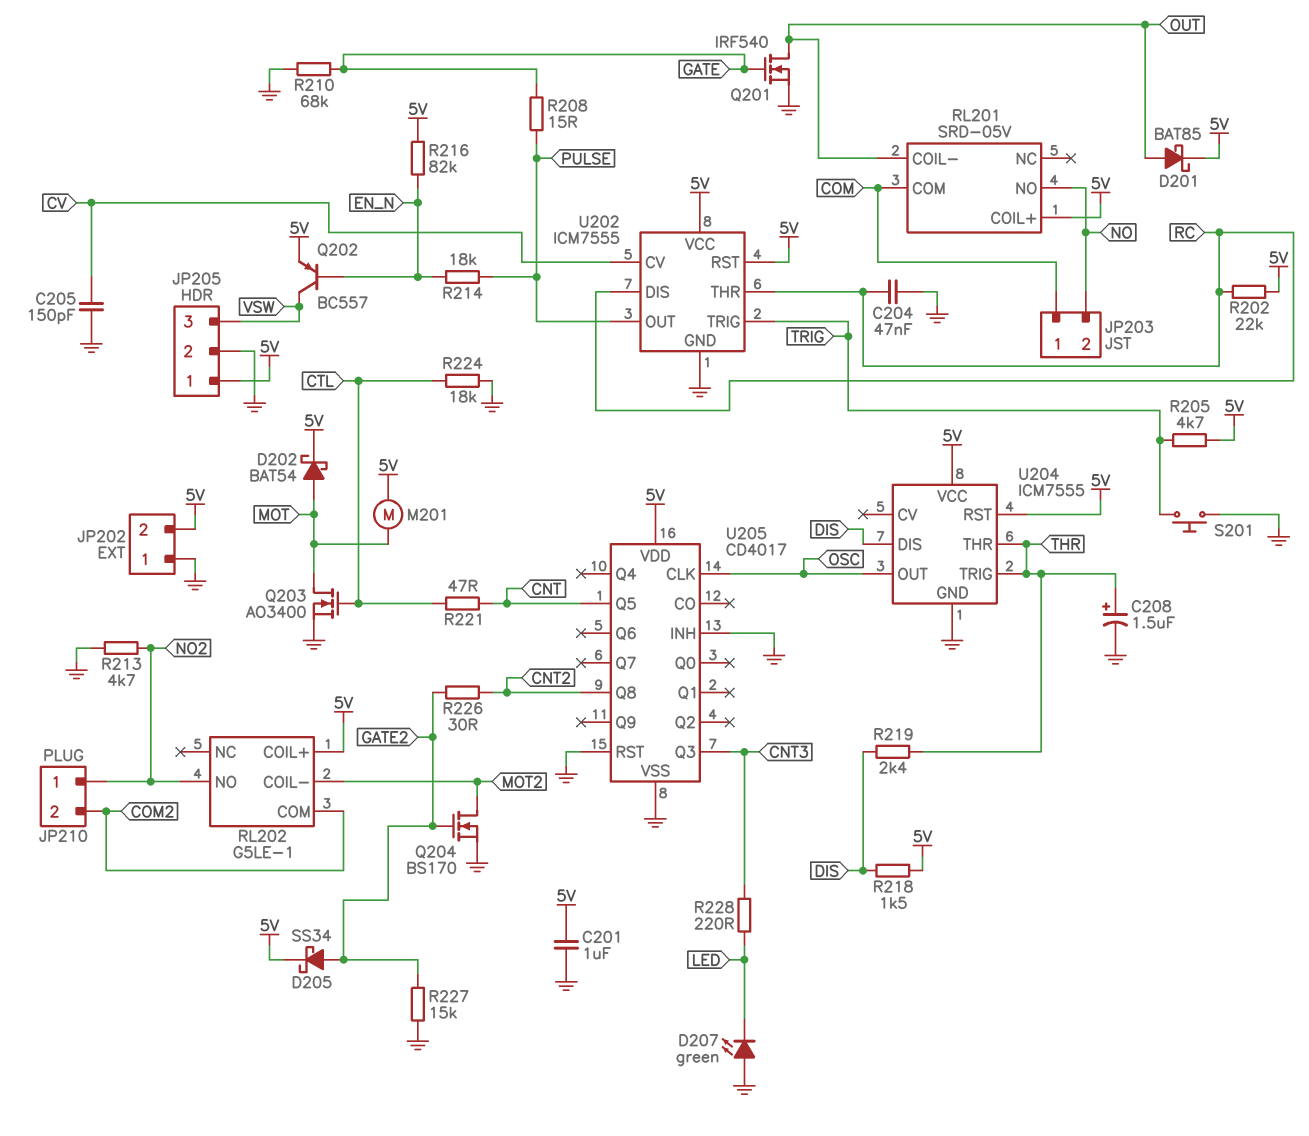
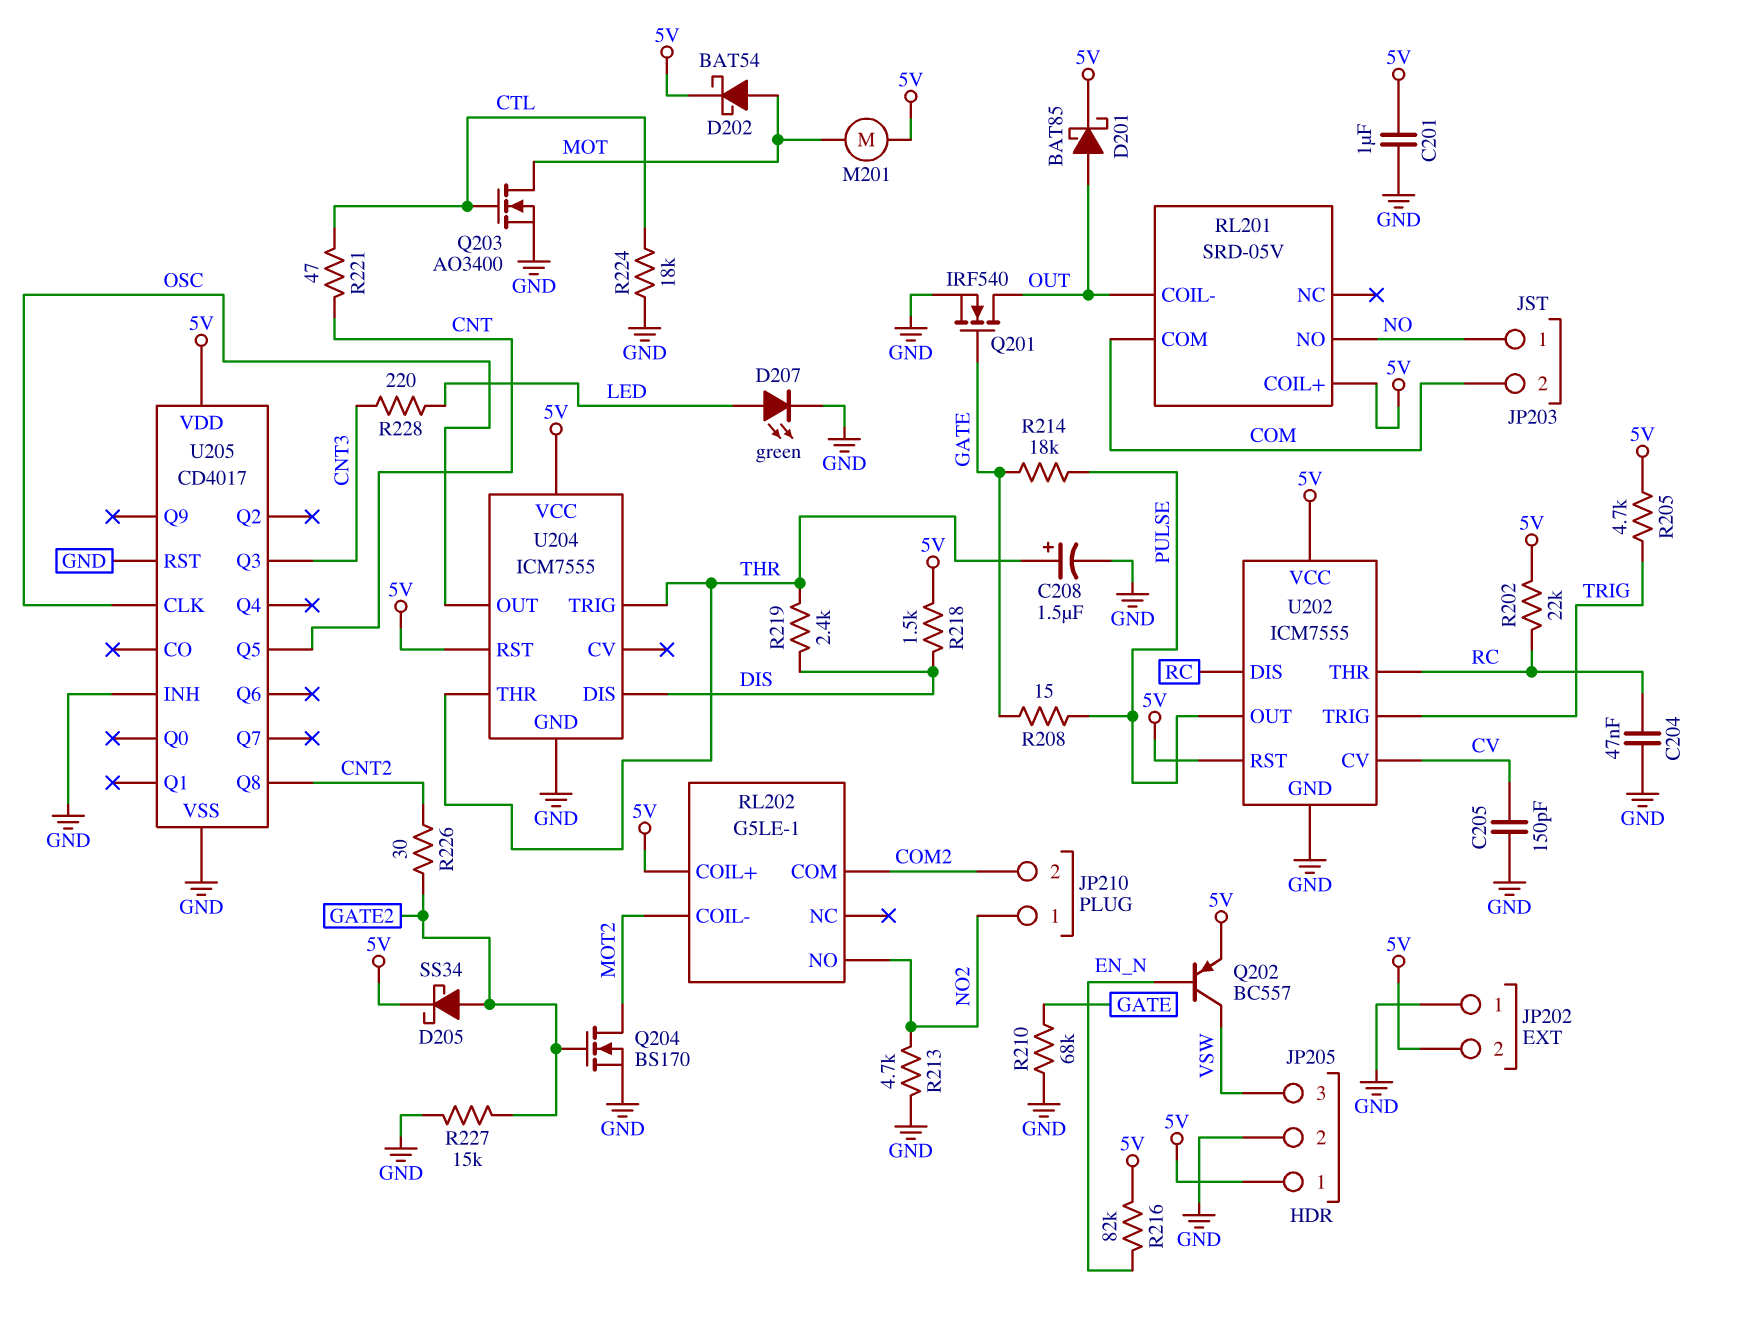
D207: LED green (A GND, K LED) -> LED green (A LED, K GND)
JP203 pin 1: COM -> NO
JP203 pin 2: NO -> COM
R214: 18k (EN_N, PULSE) -> 18k (GATE, PULSE)
S201: button (GND, TRIG) -> none

